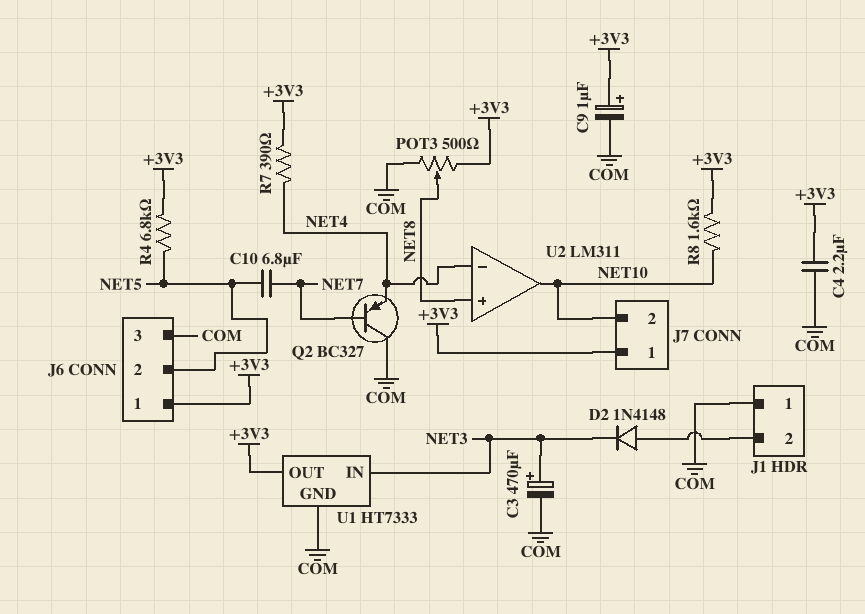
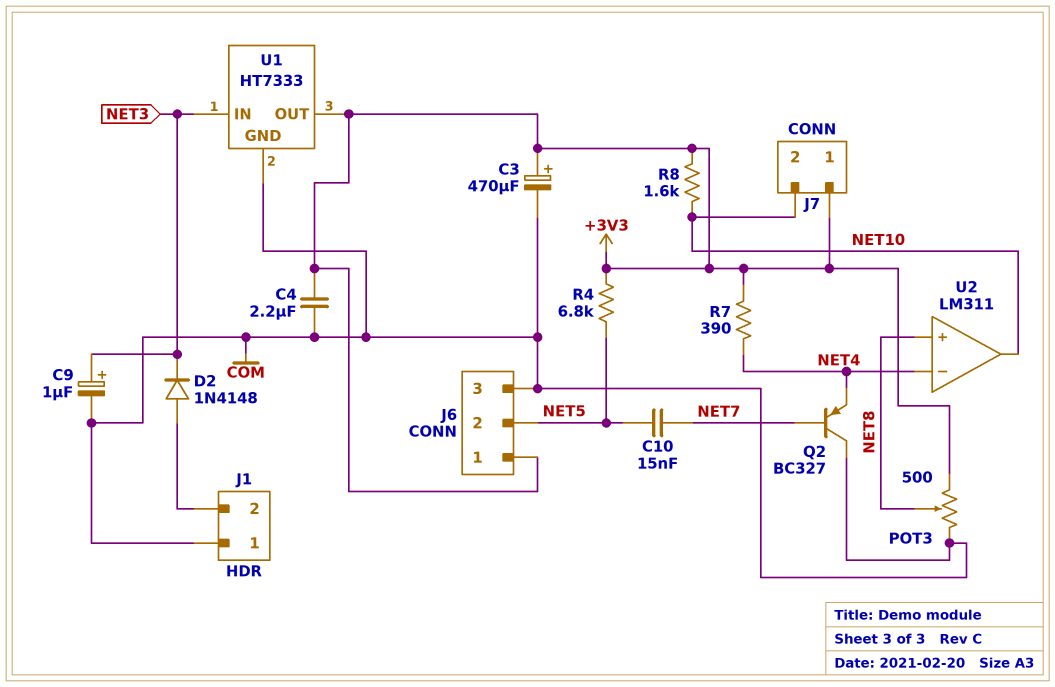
C3: 470uF (plus NET3, minus COM) -> 470uF (plus +3V3, minus COM)
C9: 1uF (plus +3V3, minus COM) -> 1uF (plus NET3, minus COM)
C10: 6.8uF (NET5, NET7) -> 15nF (NET5, NET7)

